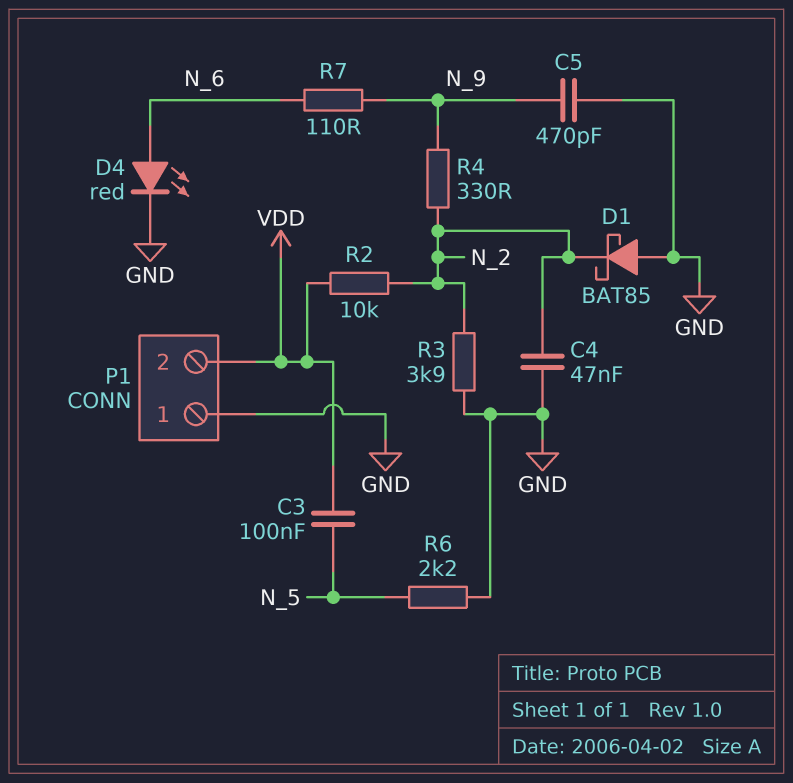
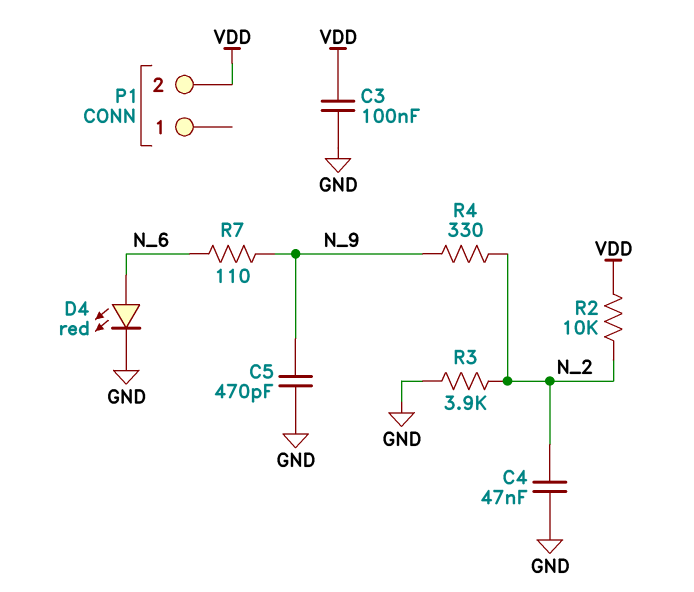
C3: 100nF (N_5, VDD) -> 100nF (GND, VDD)
D1: schottky BAT85 (A GND, K N_2) -> none
P1 pin 1: GND -> none
R6: 2.2k (GND, N_5) -> none

